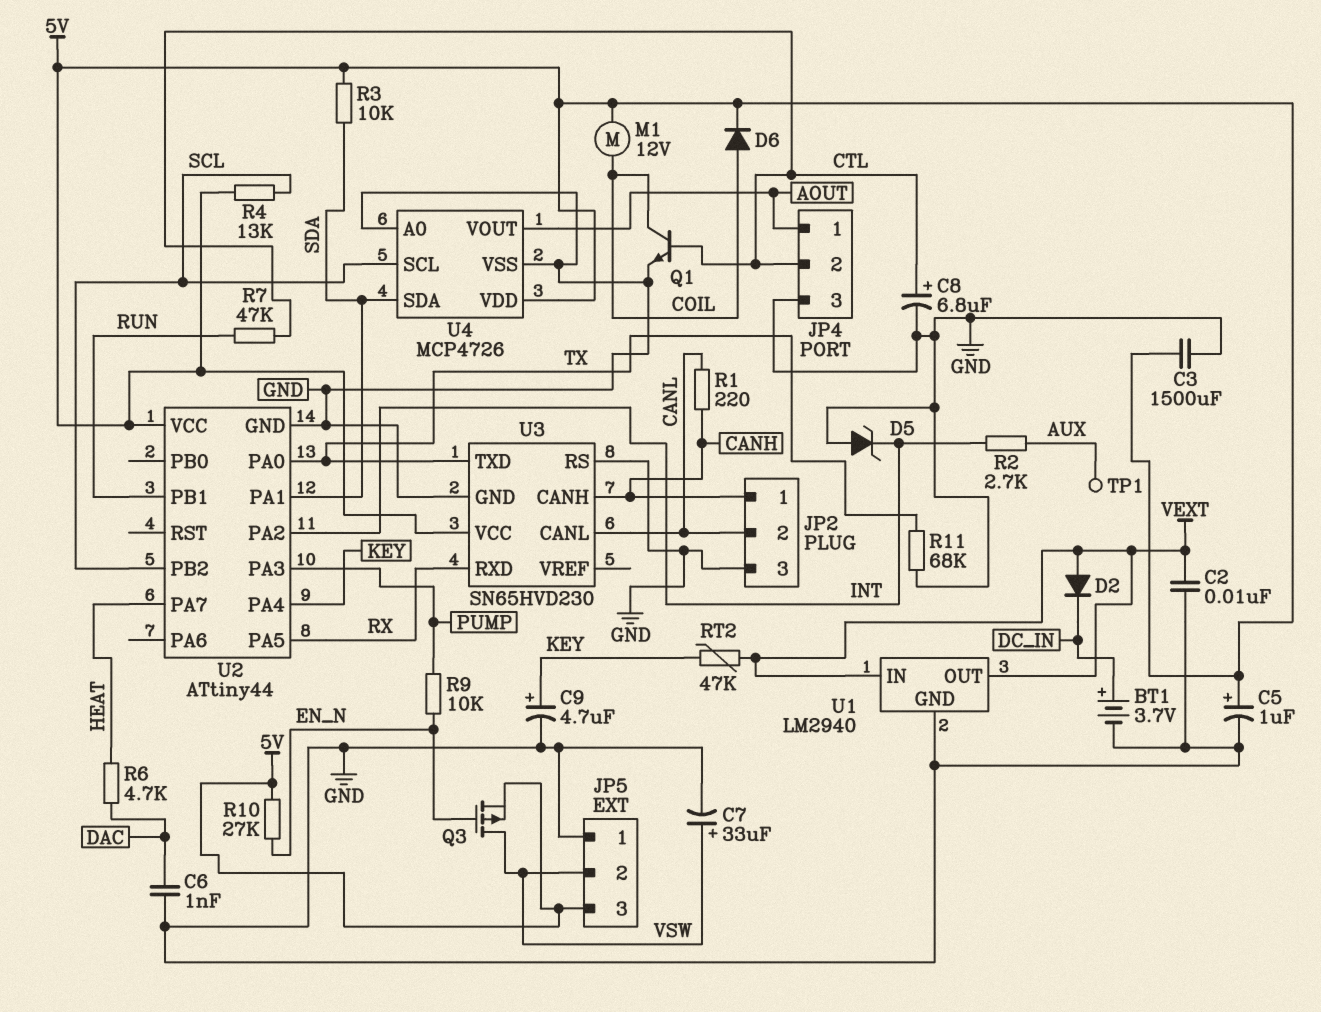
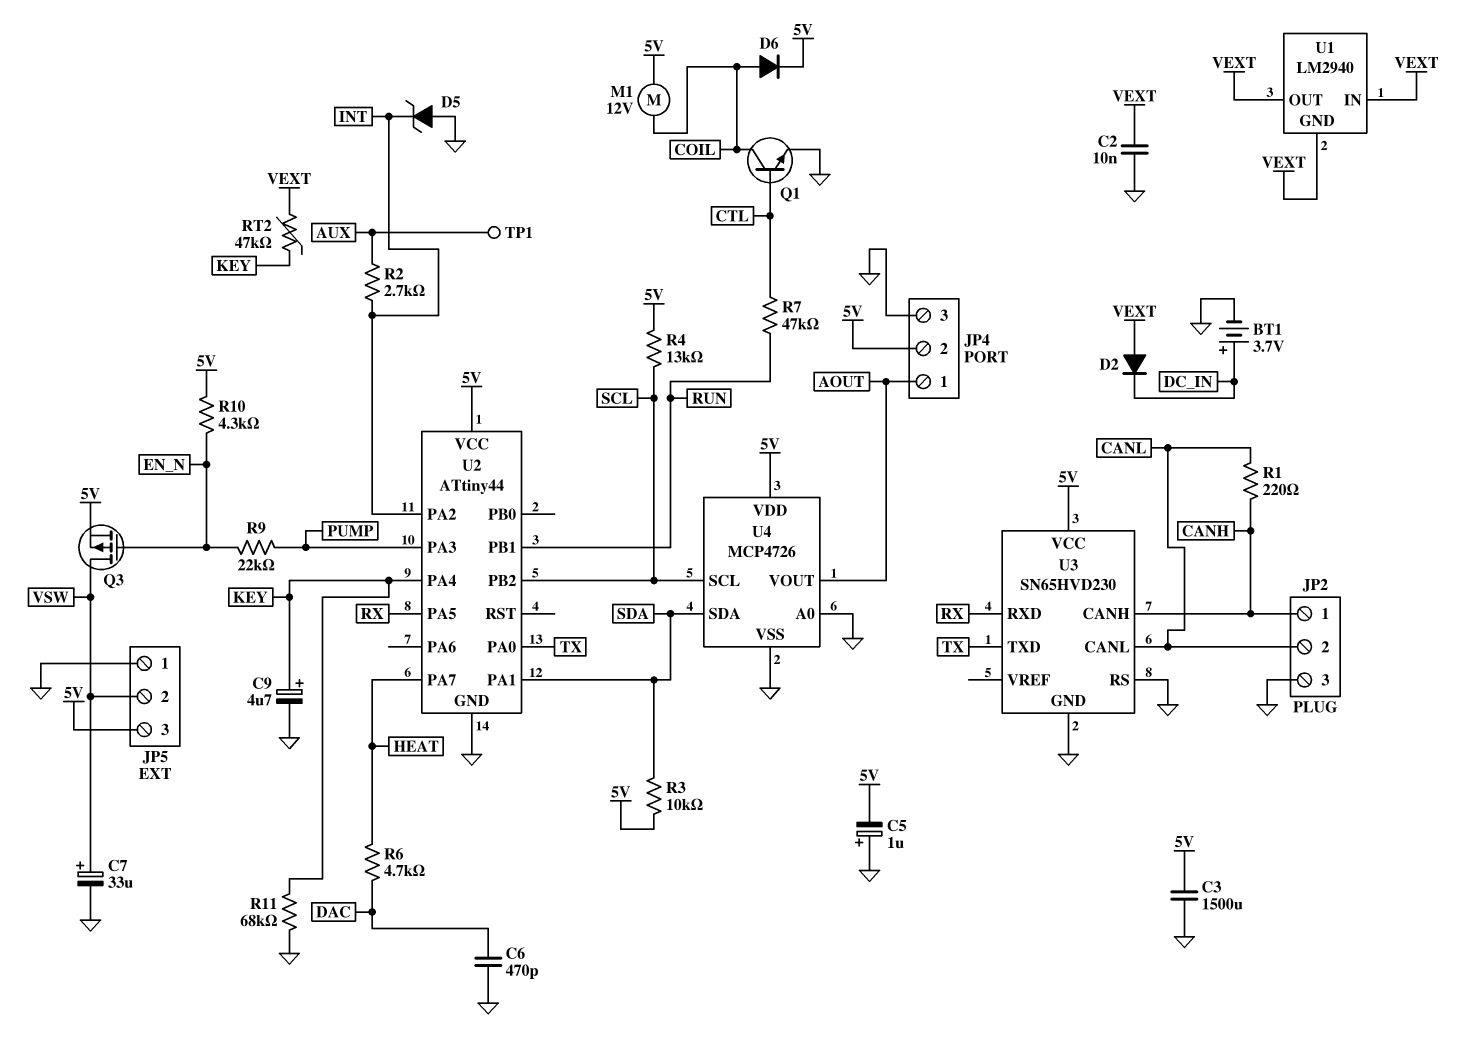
C5: 1uF (plus 5V, minus GND) -> 1uF (plus GND, minus 5V)
C6: 1nF (DAC, GND) -> 470pF (DAC, GND)
C8: 6.8uF (plus CTL, minus GND) -> none
JP4 pin 2: CTL -> 5V
R9: 10k (EN_N, PUMP) -> 22k (EN_N, PUMP)
R10: 27k (5V, EN_N) -> 4.3k (5V, EN_N)
R11: 68k (GND, TX) -> 68k (GND, KEY)
U1 pin GND: GND -> VEXT

